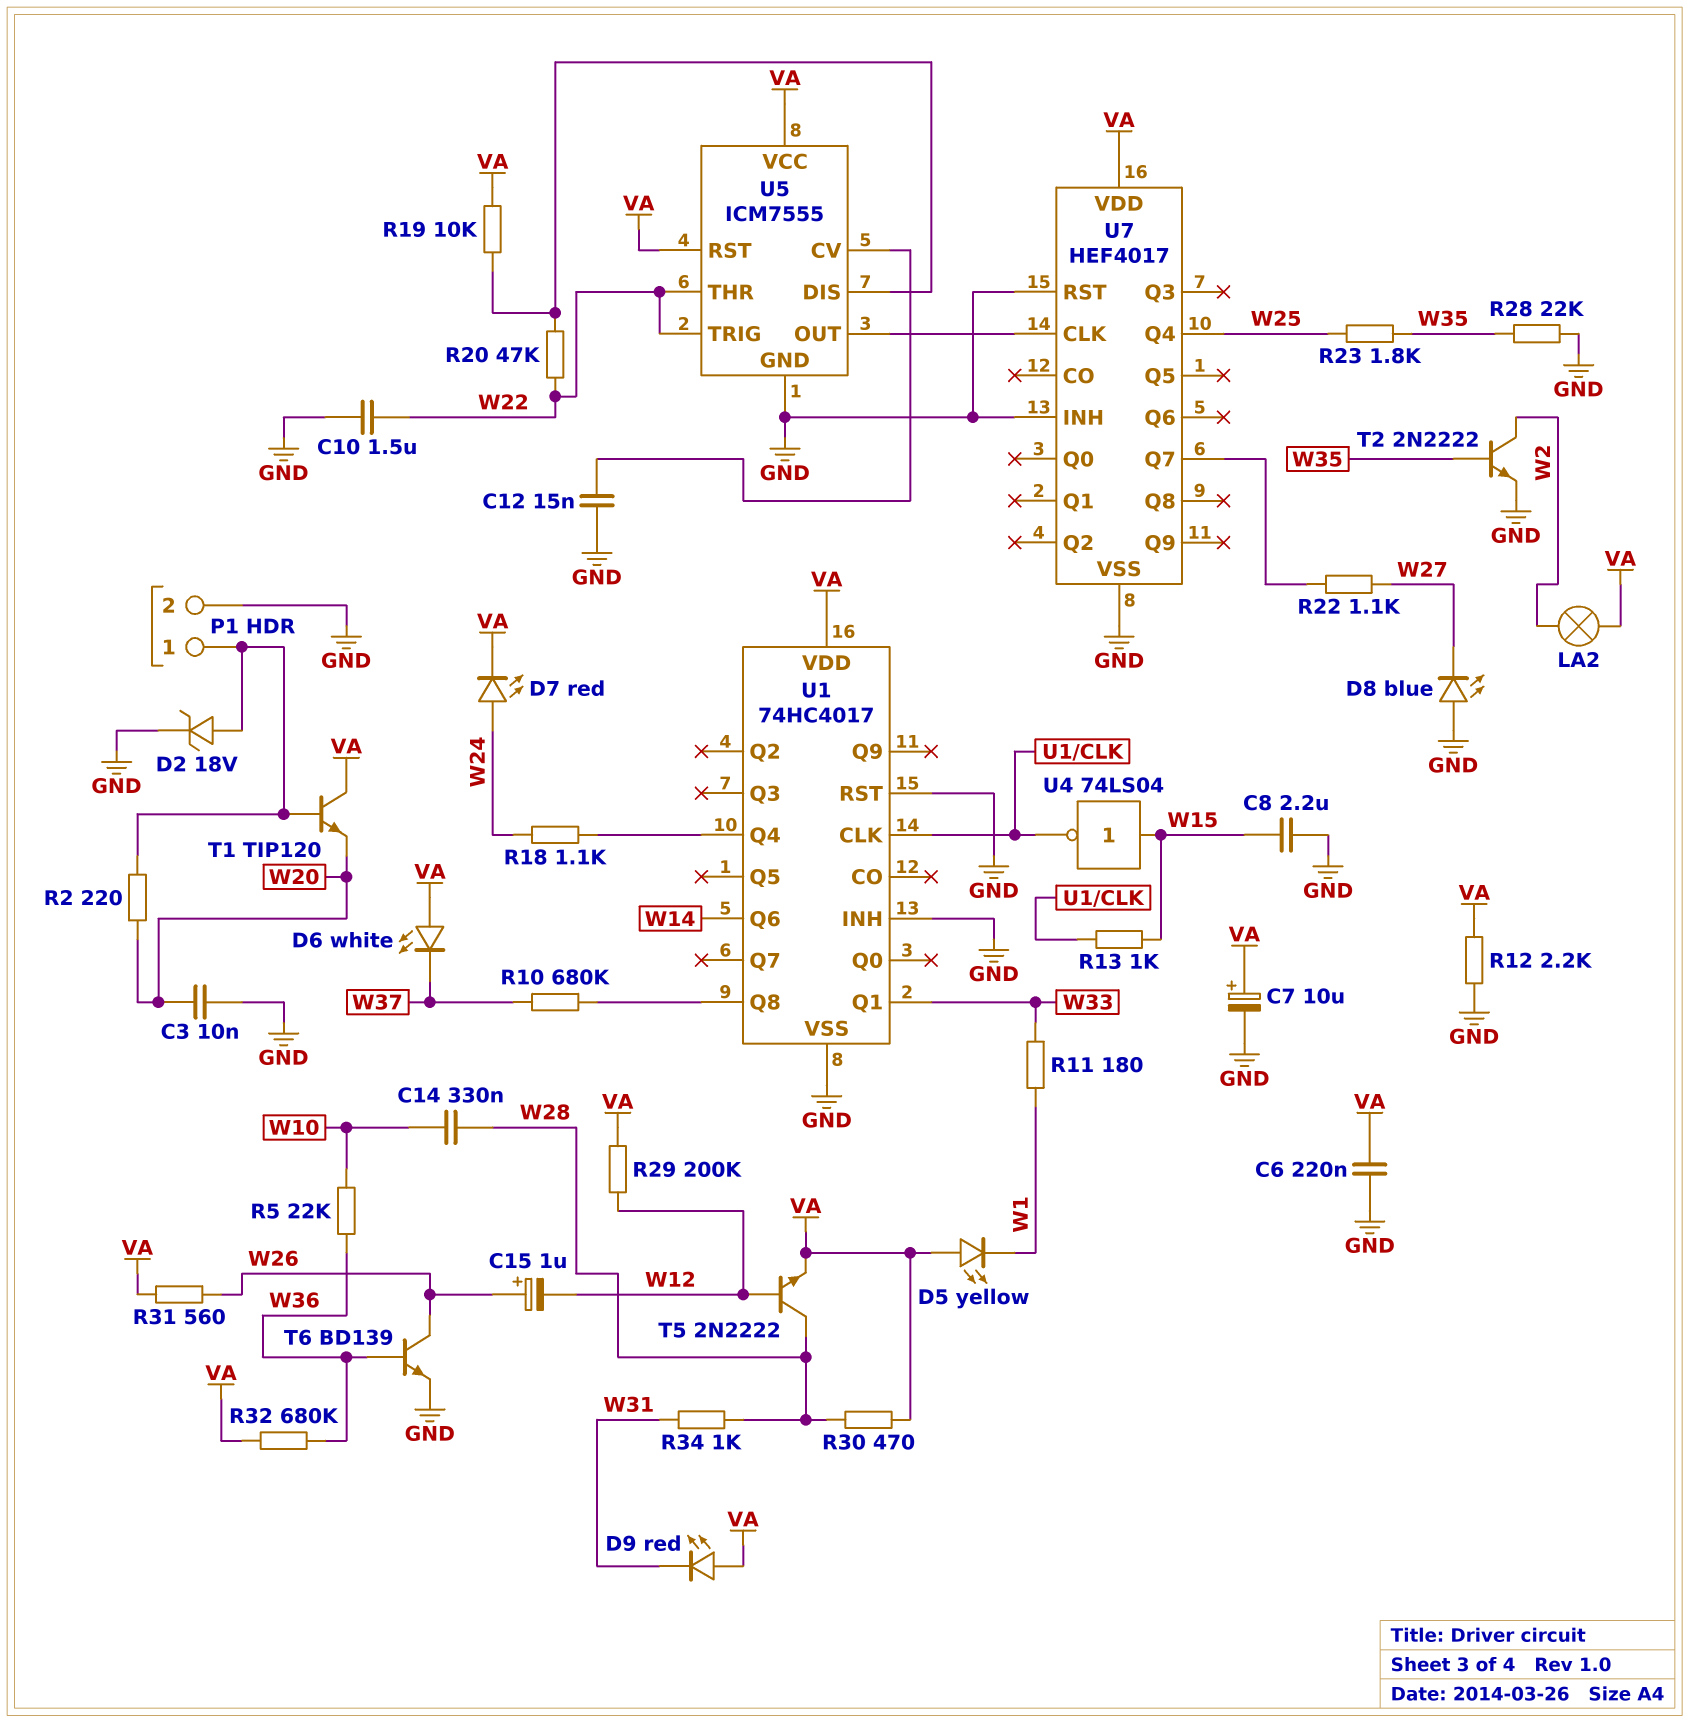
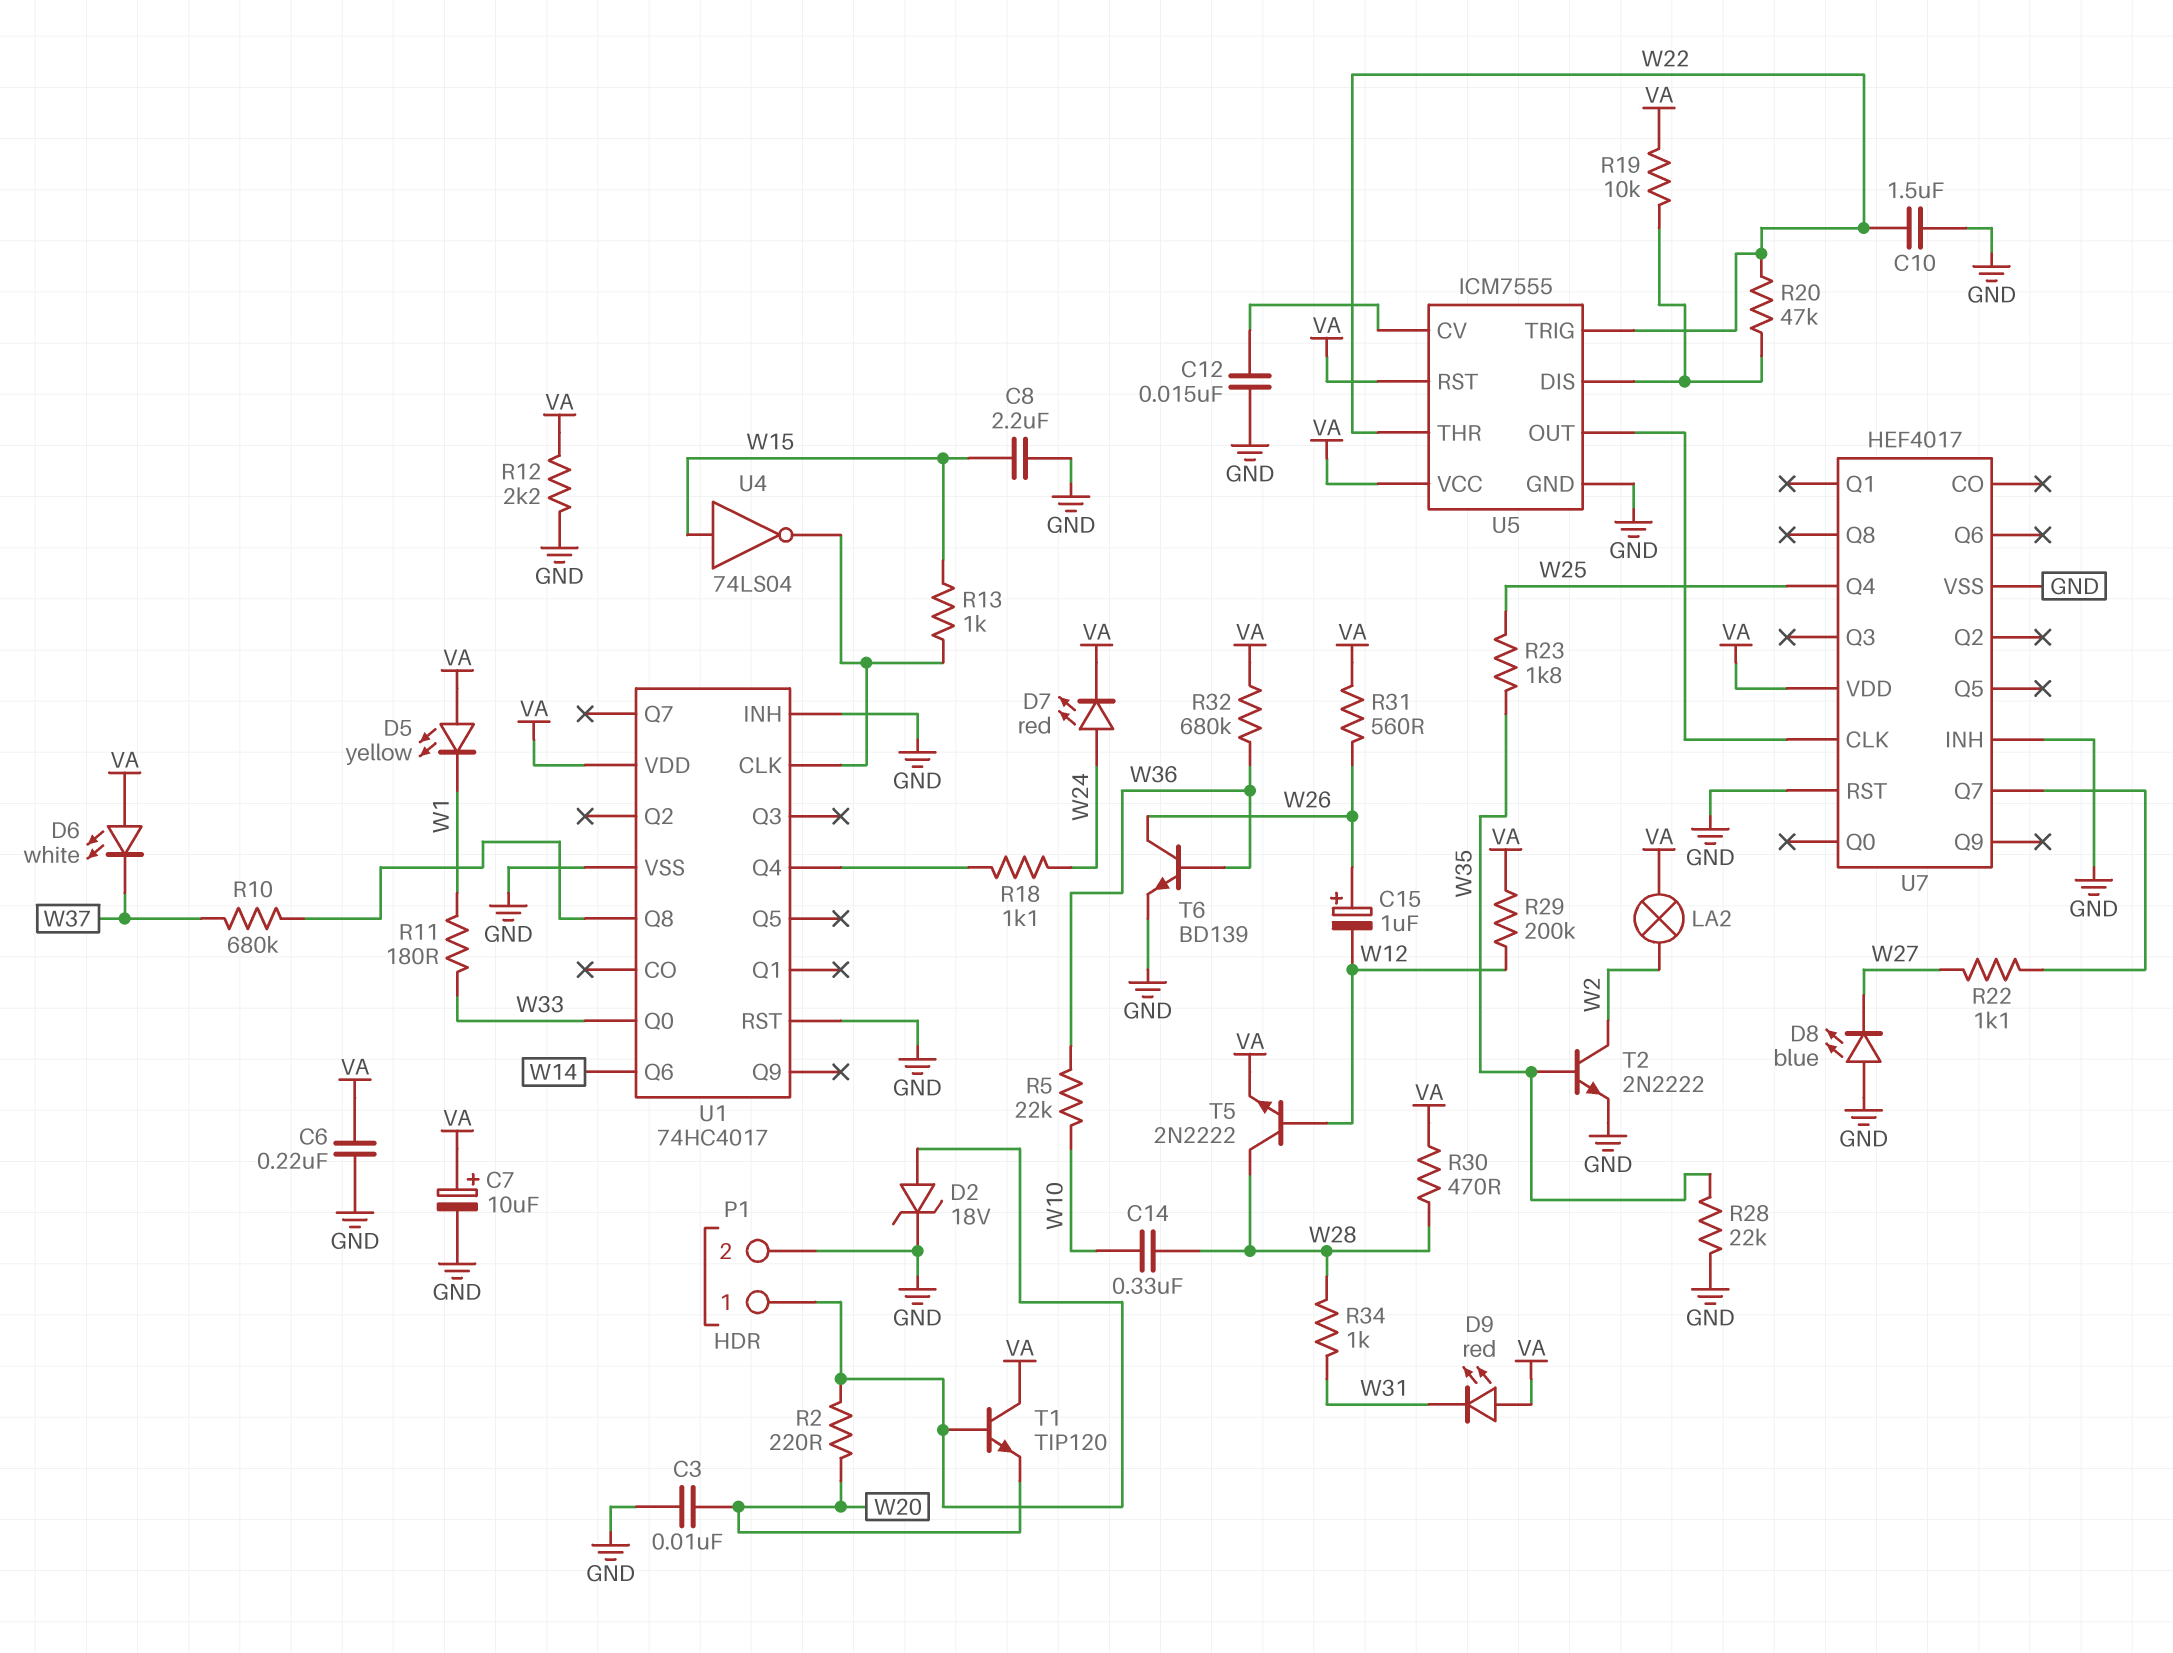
U1 pin Q0: none -> W33
U1 pin Q1: W33 -> none

